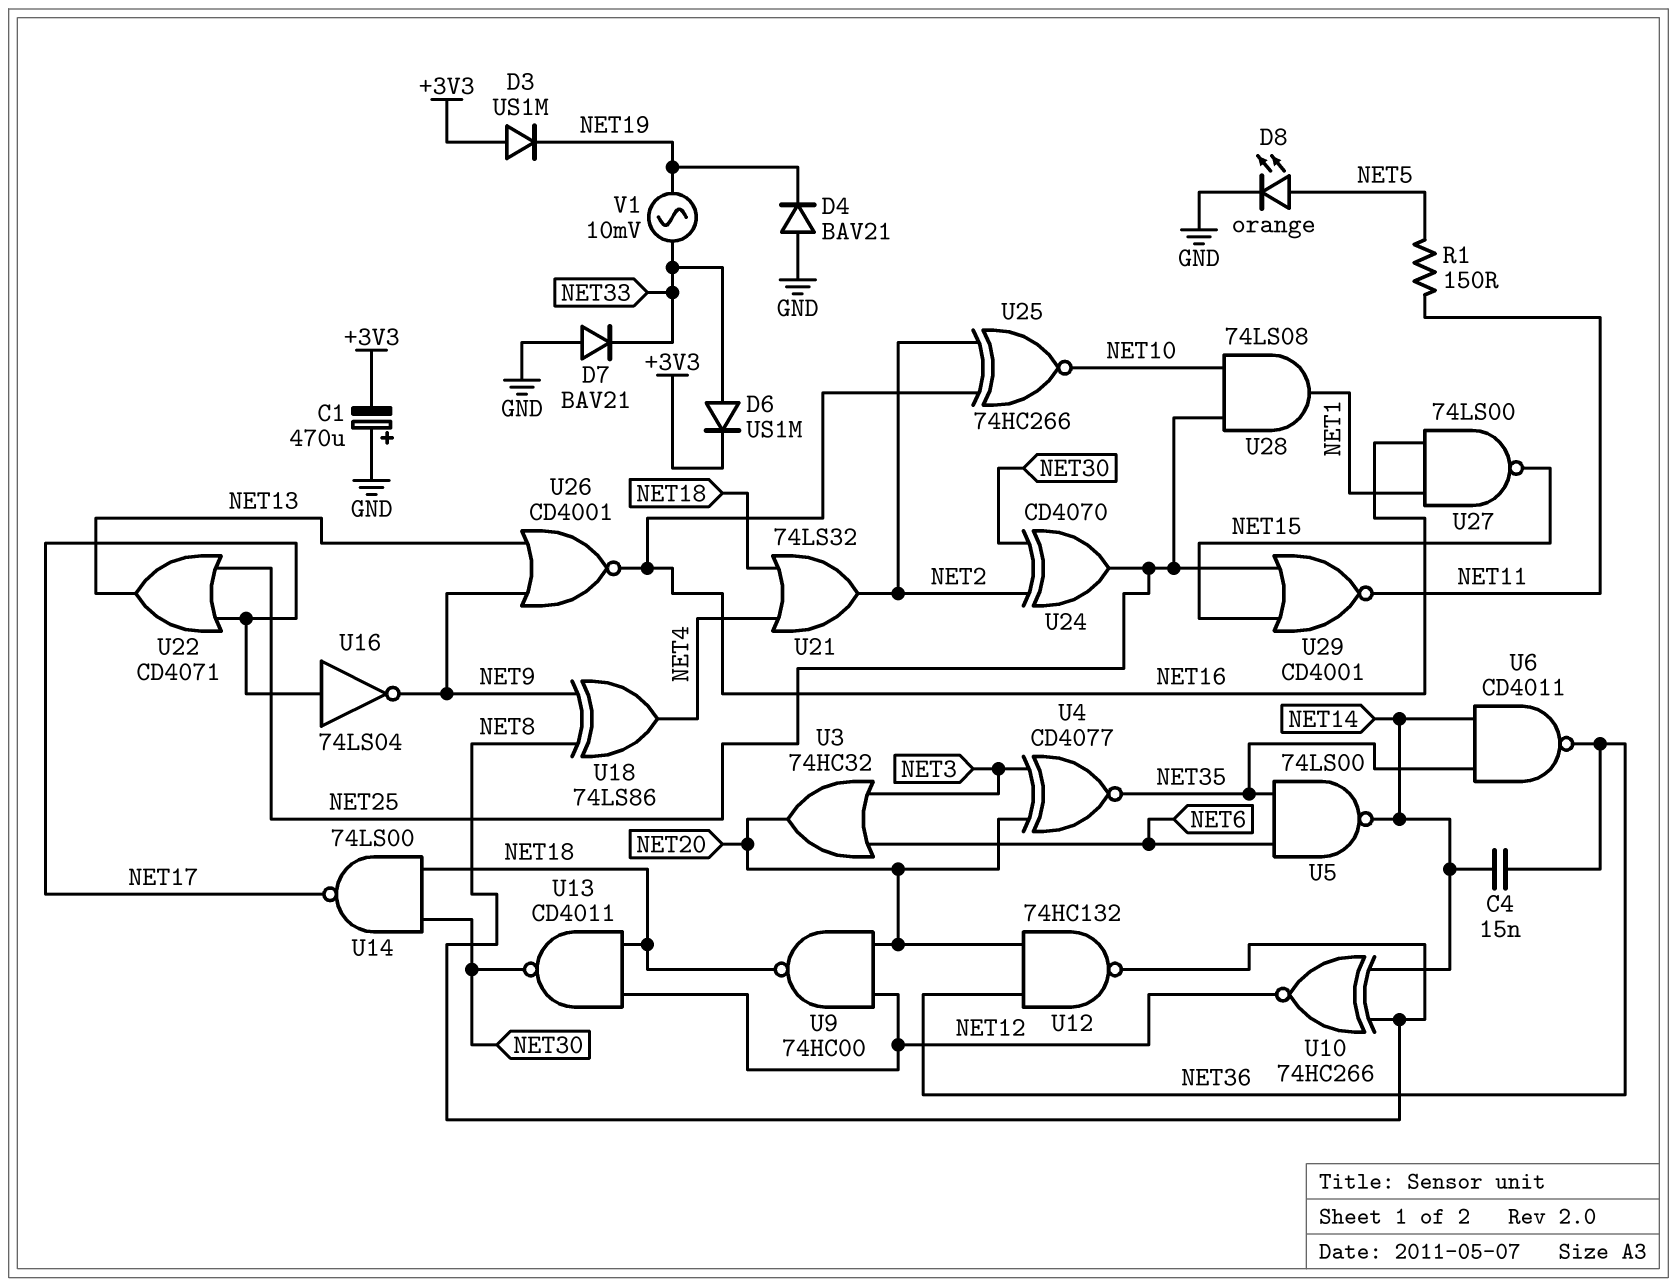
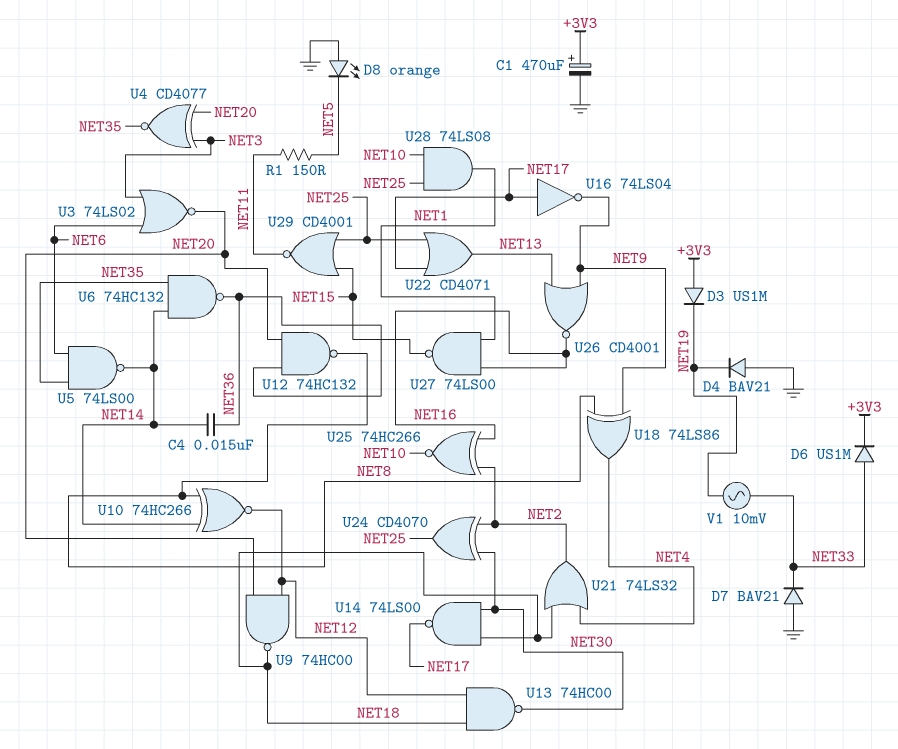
C1: 470uF (plus GND, minus +3V3) -> 470uF (plus +3V3, minus GND)
D8: LED orange (A NET5, K GND) -> LED orange (A GND, K NET5)
U3: OR 74HC32 (in NET3, in NET6, out NET20) -> NOR 74LS02 (in NET3, in NET6, out NET20)
U6: NAND CD4011 (in NET14, in NET35, out NET36) -> NAND 74HC132 (in NET14, in NET35, out NET36)
U13: NAND CD4011 (in NET12, in NET18, out NET30) -> NAND 74HC00 (in NET12, in NET18, out NET30)

